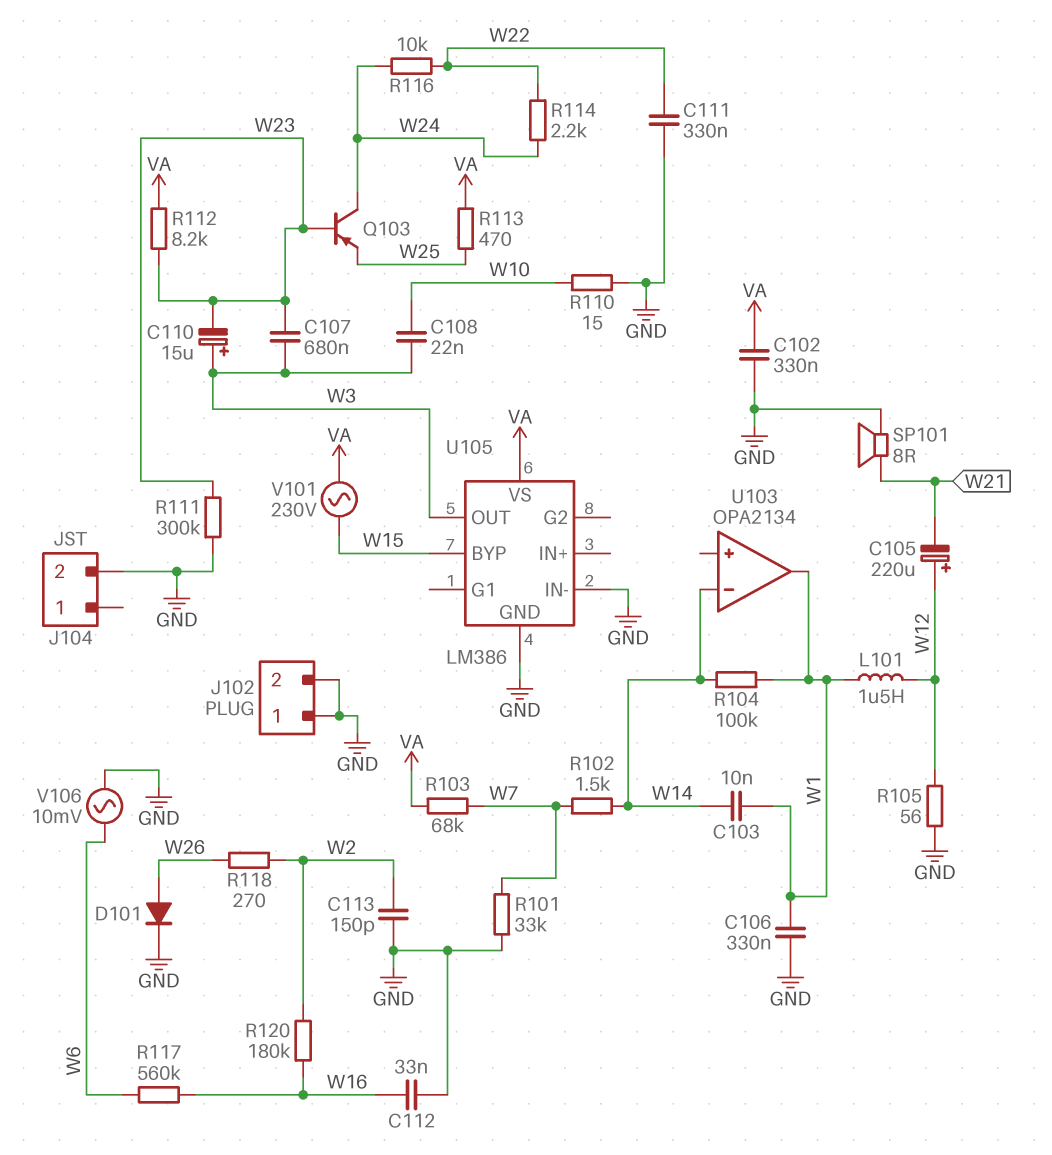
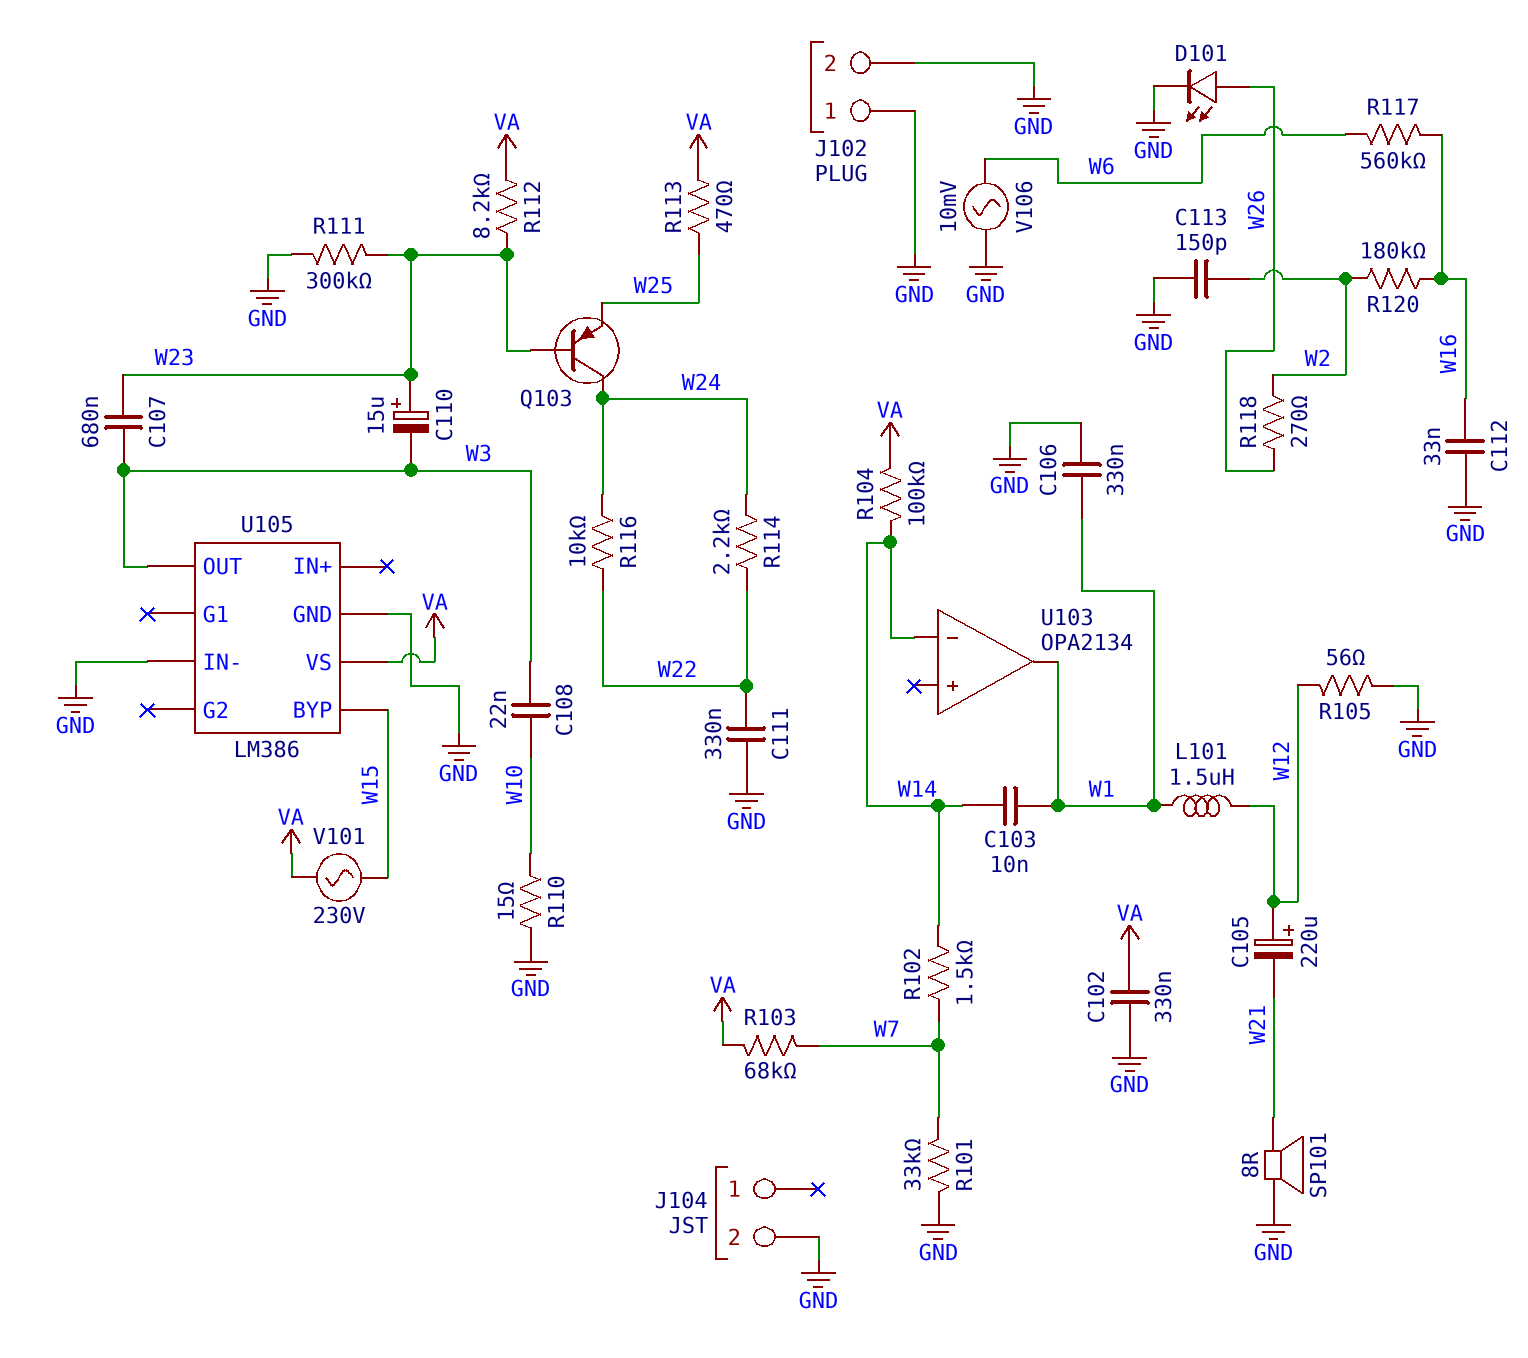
C110: 15uF (plus W3, minus W23) -> 15uF (plus W23, minus W3)
D101: diode (A W26, K GND) -> LED (A W26, K GND)
R104: 100k (W1, W14) -> 100k (VA, W14)

